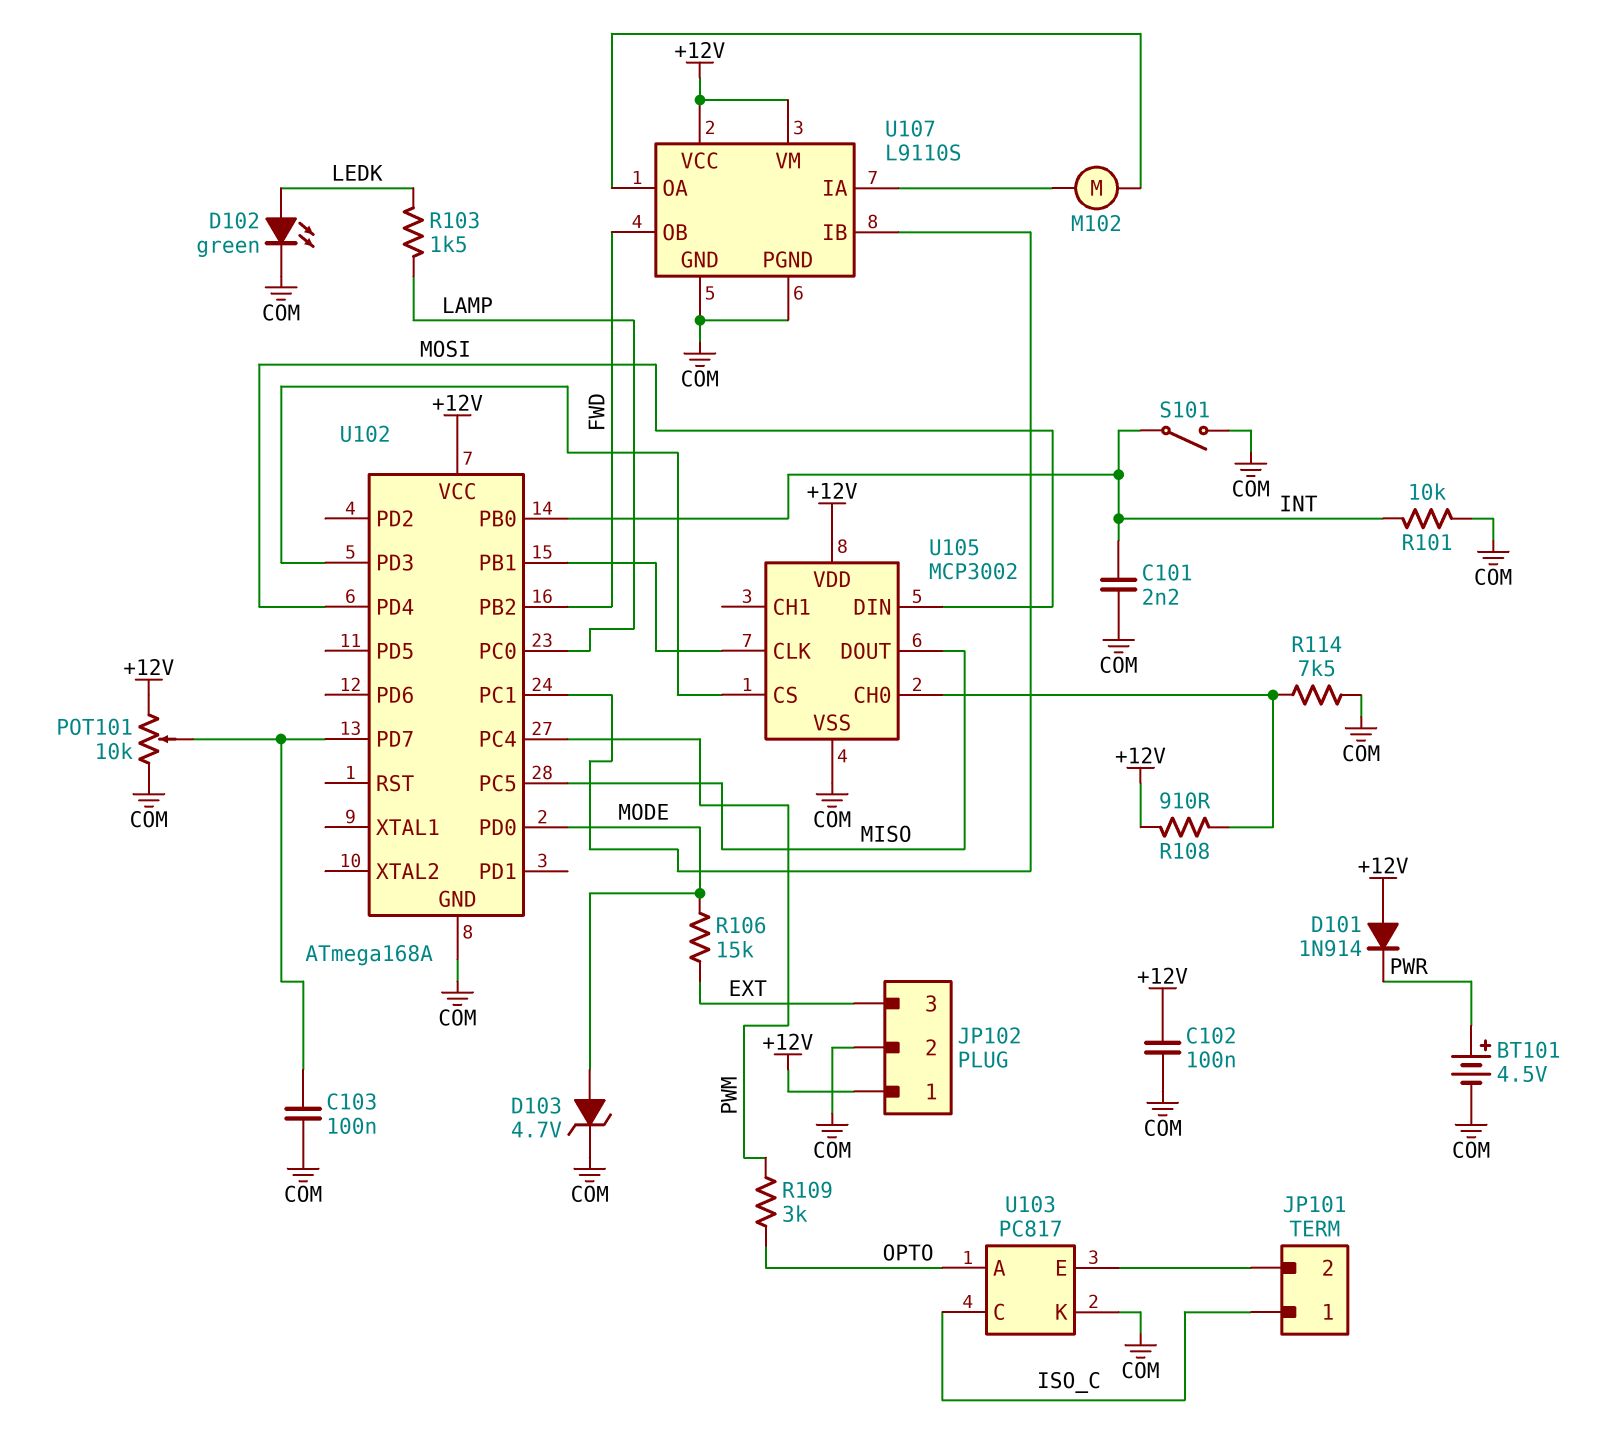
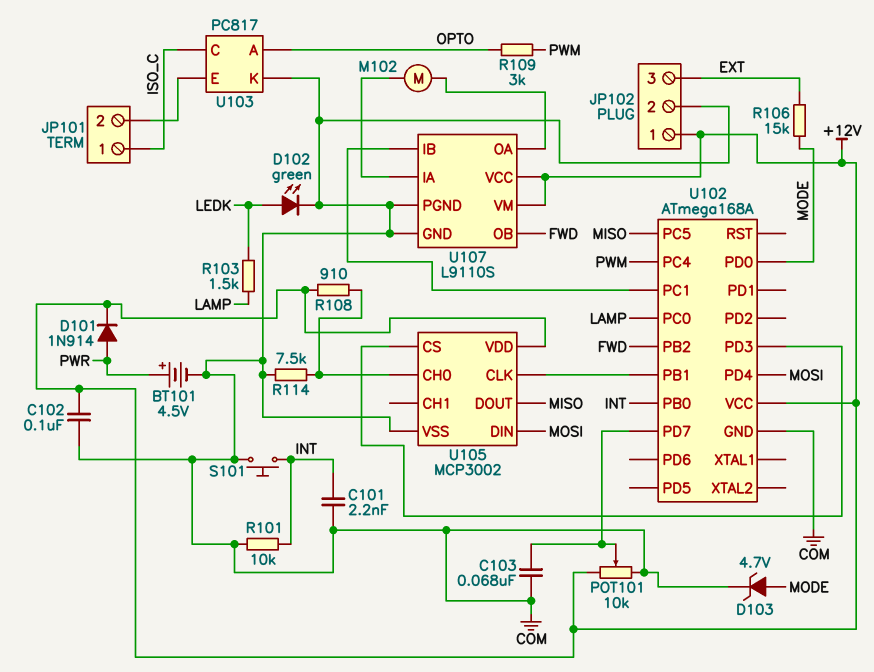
C103: 100nF (COM, U102/PD7) -> 68nF (COM, U102/PD7)
D101: diode 1N914 (A +12V, K PWR) -> diode 1N914 (A PWR, K +12V)
S101: switch (COM, INT) -> button (COM, INT)

